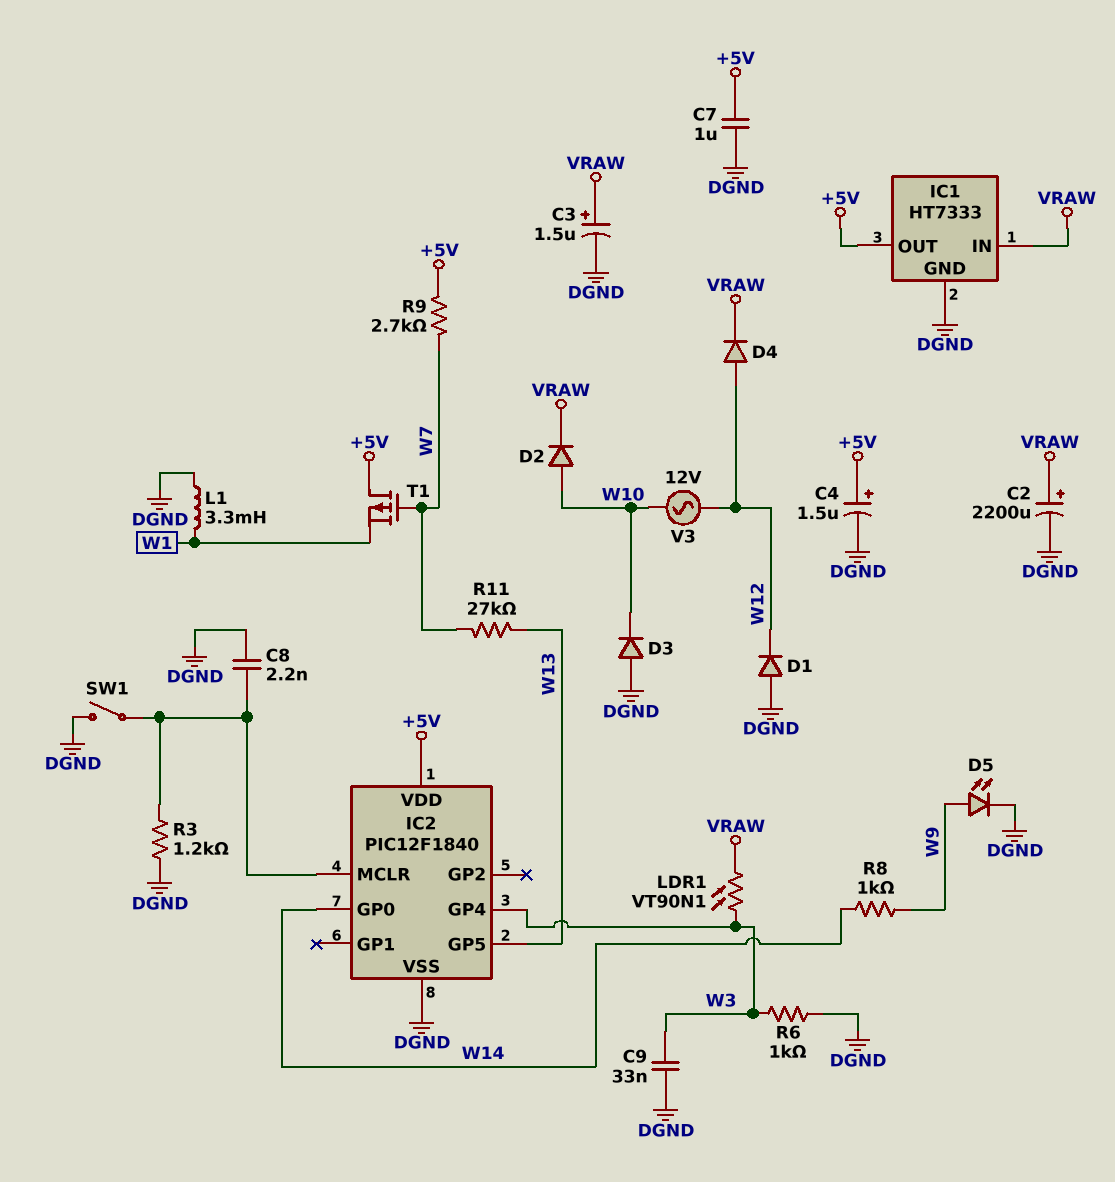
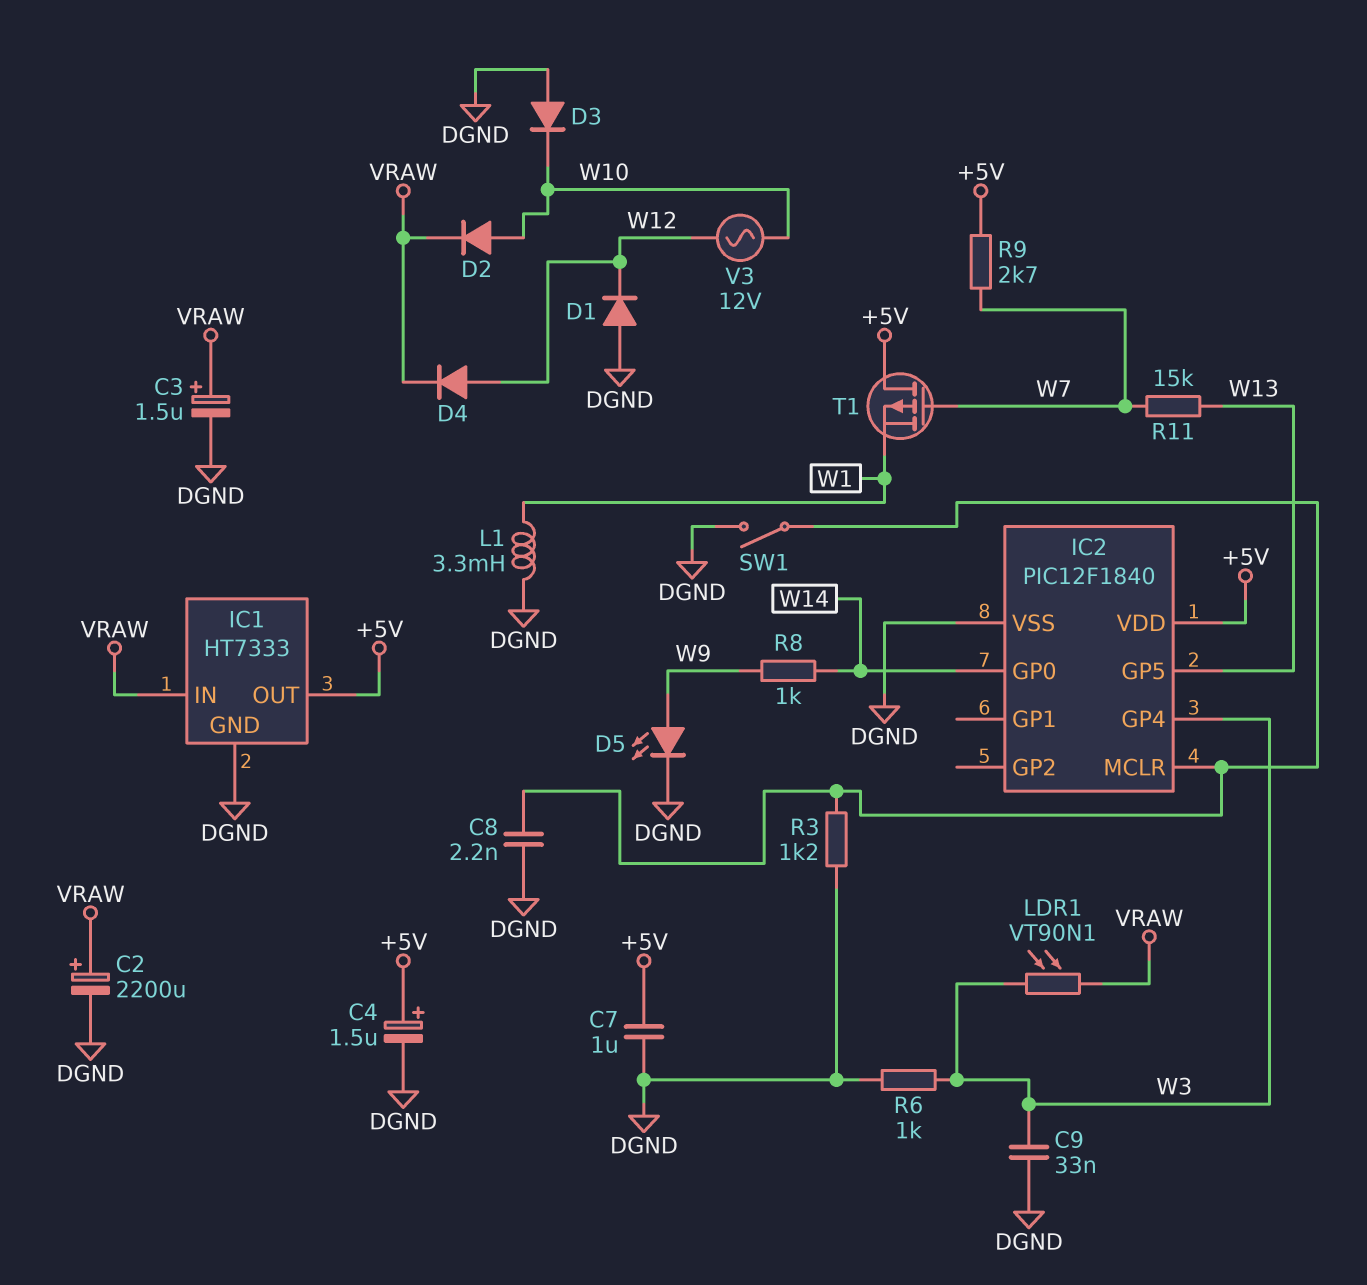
R11: 27k (W7, W13) -> 15k (W7, W13)

